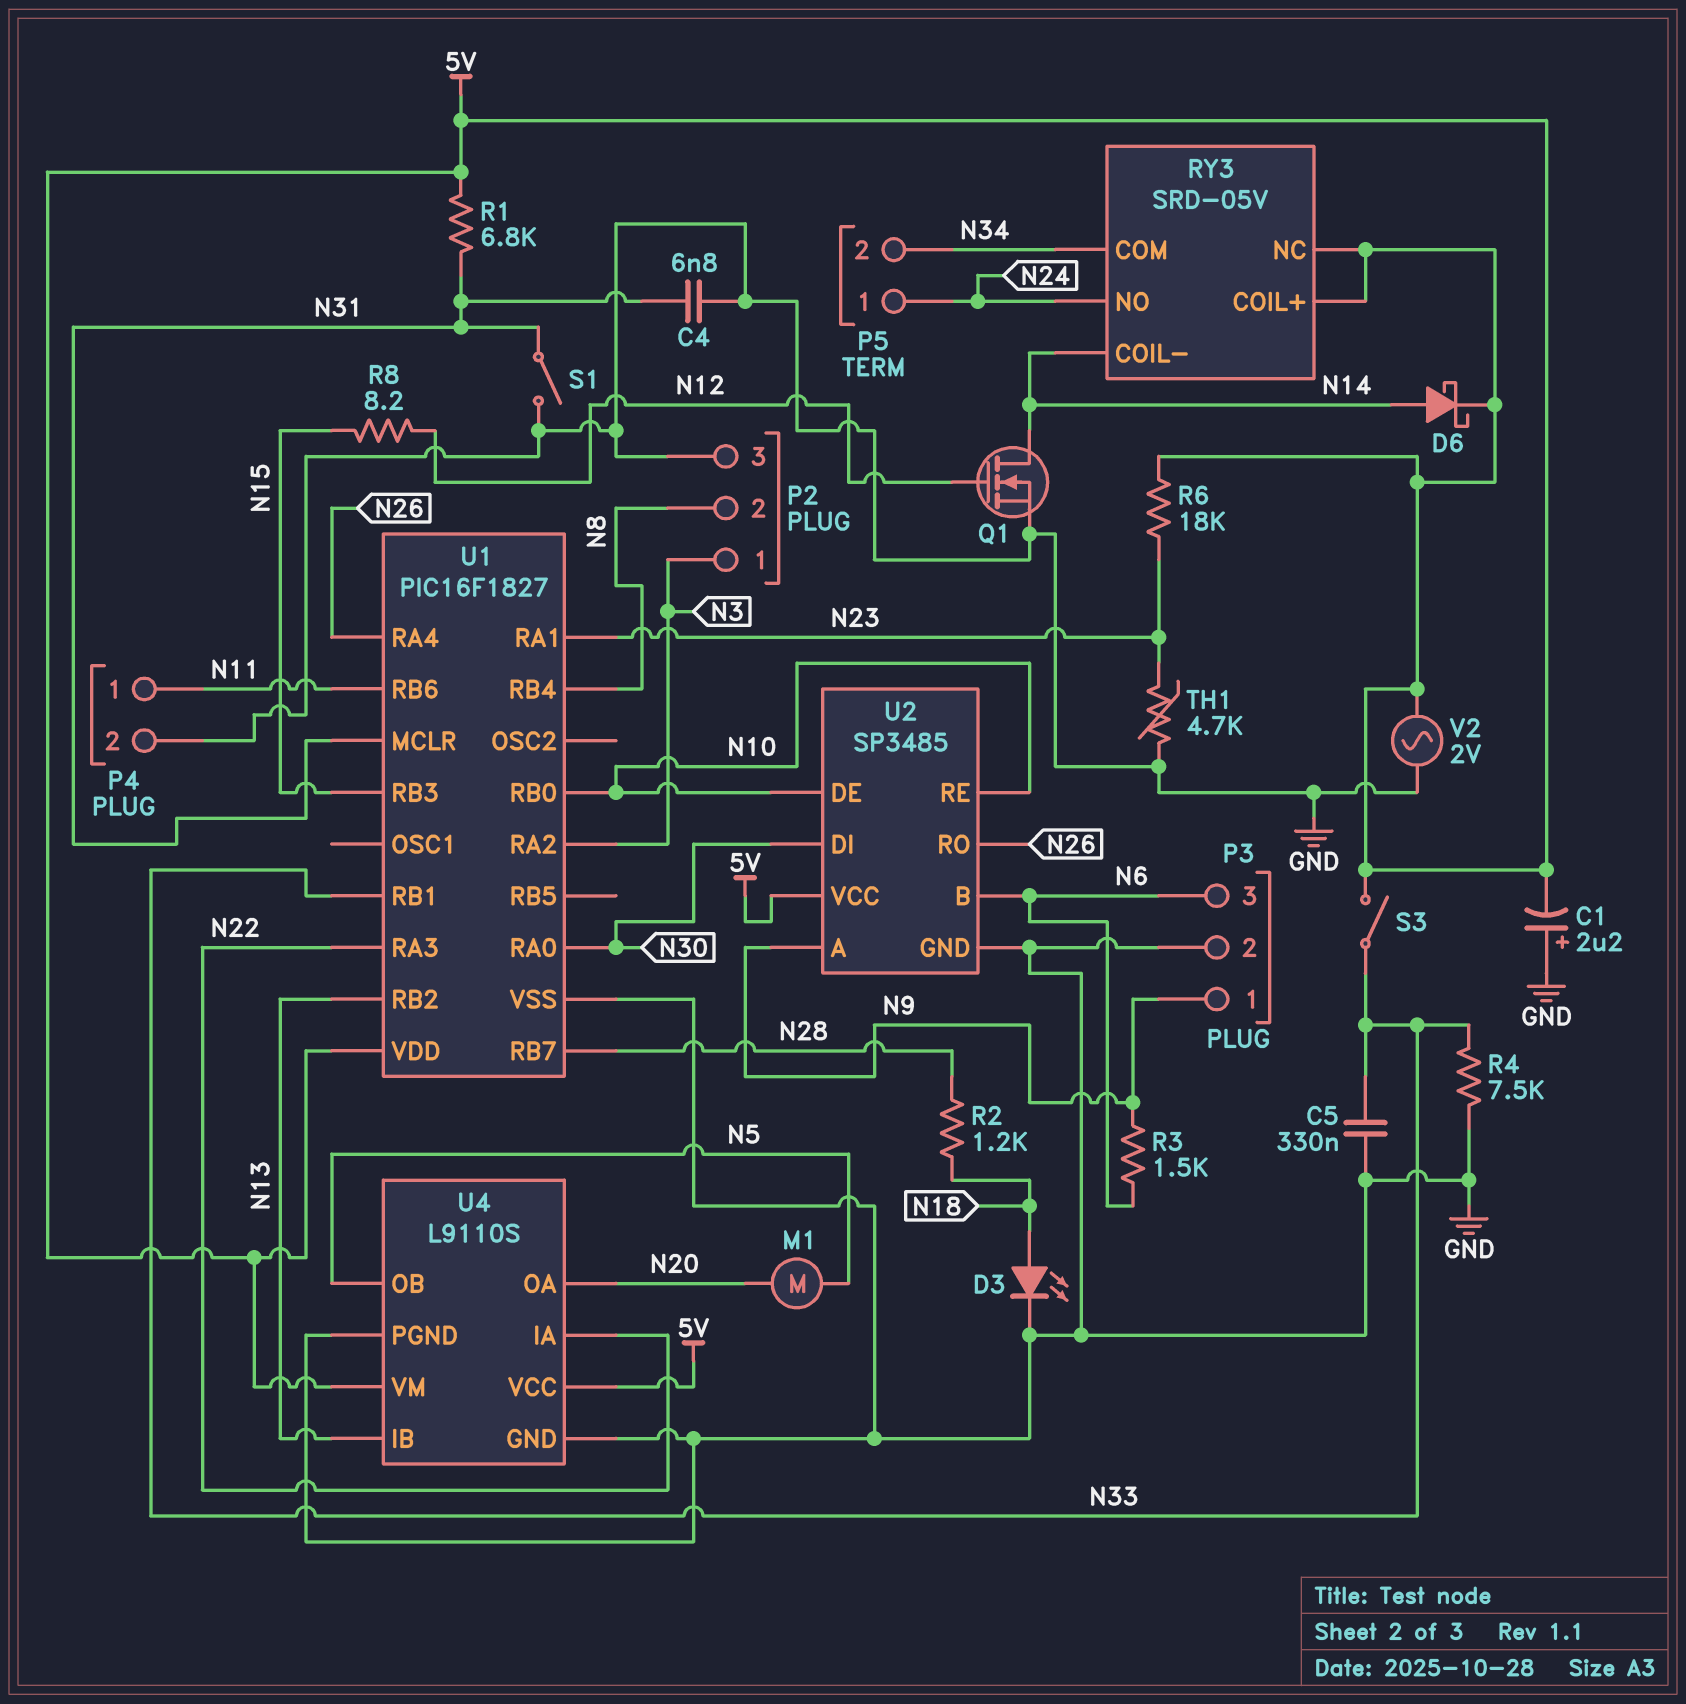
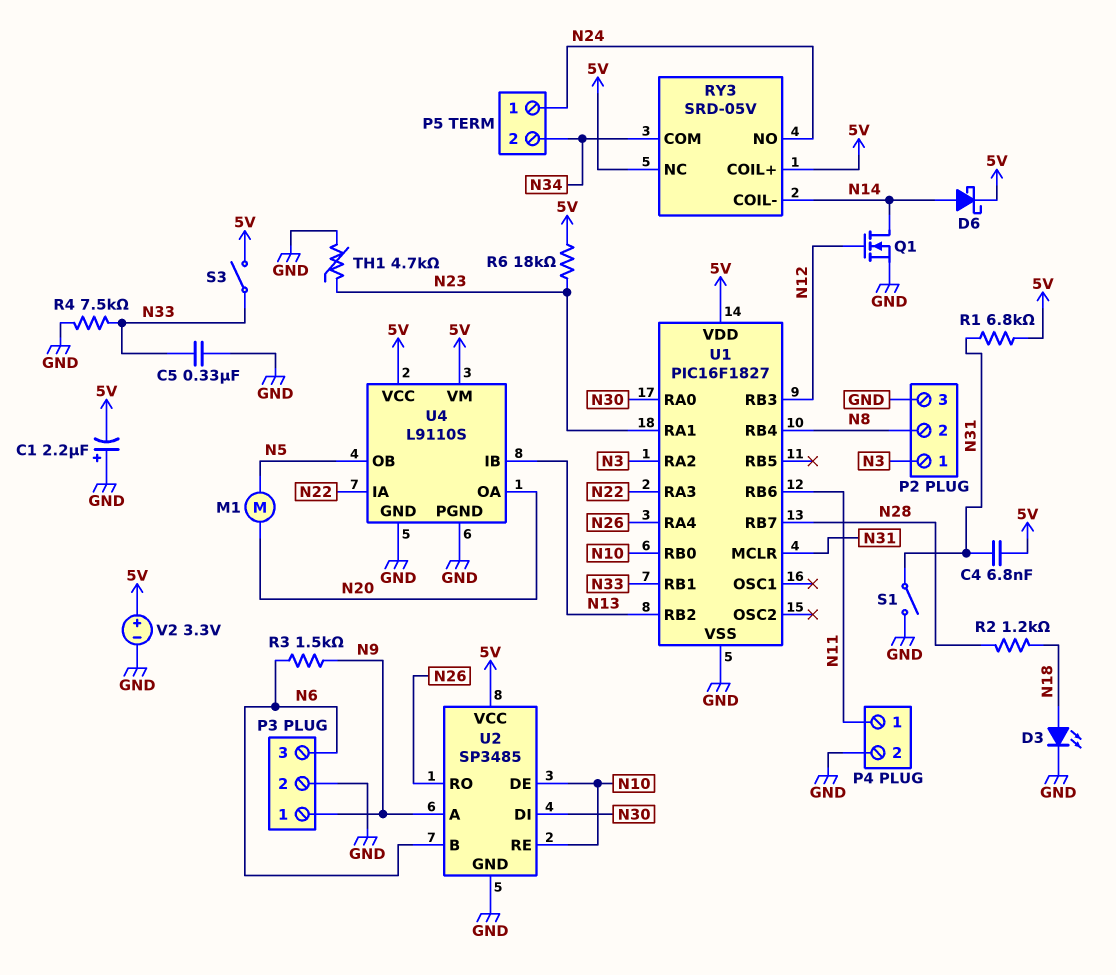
C4: 6.8nF (GND, N31) -> 6.8nF (5V, N31)
R8: 8.2 (N12, N15) -> none
U1 pin RB3: N15 -> N12
V2: AC 2V (5V, GND) -> 3.3V (plus 5V, minus GND)

